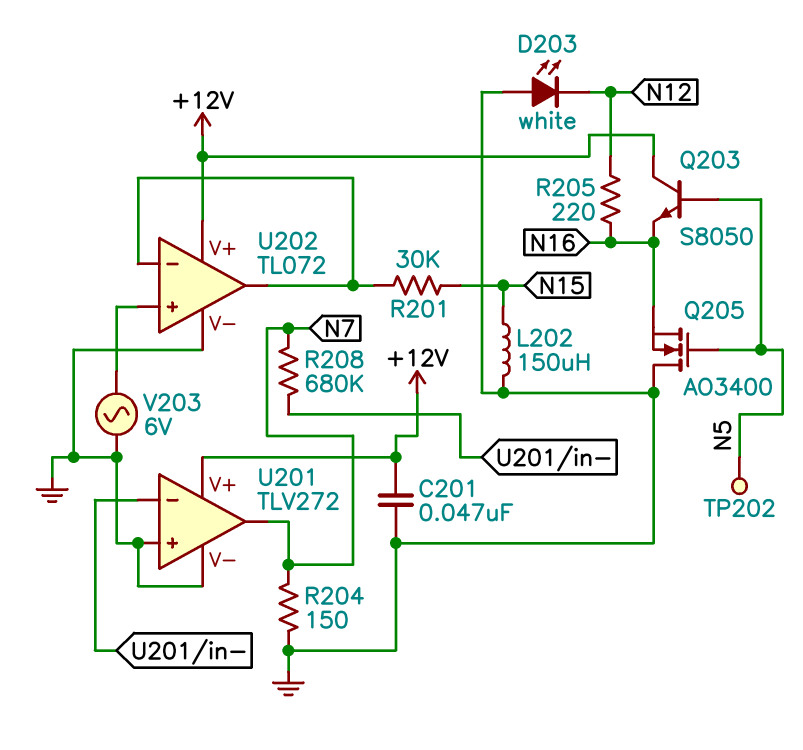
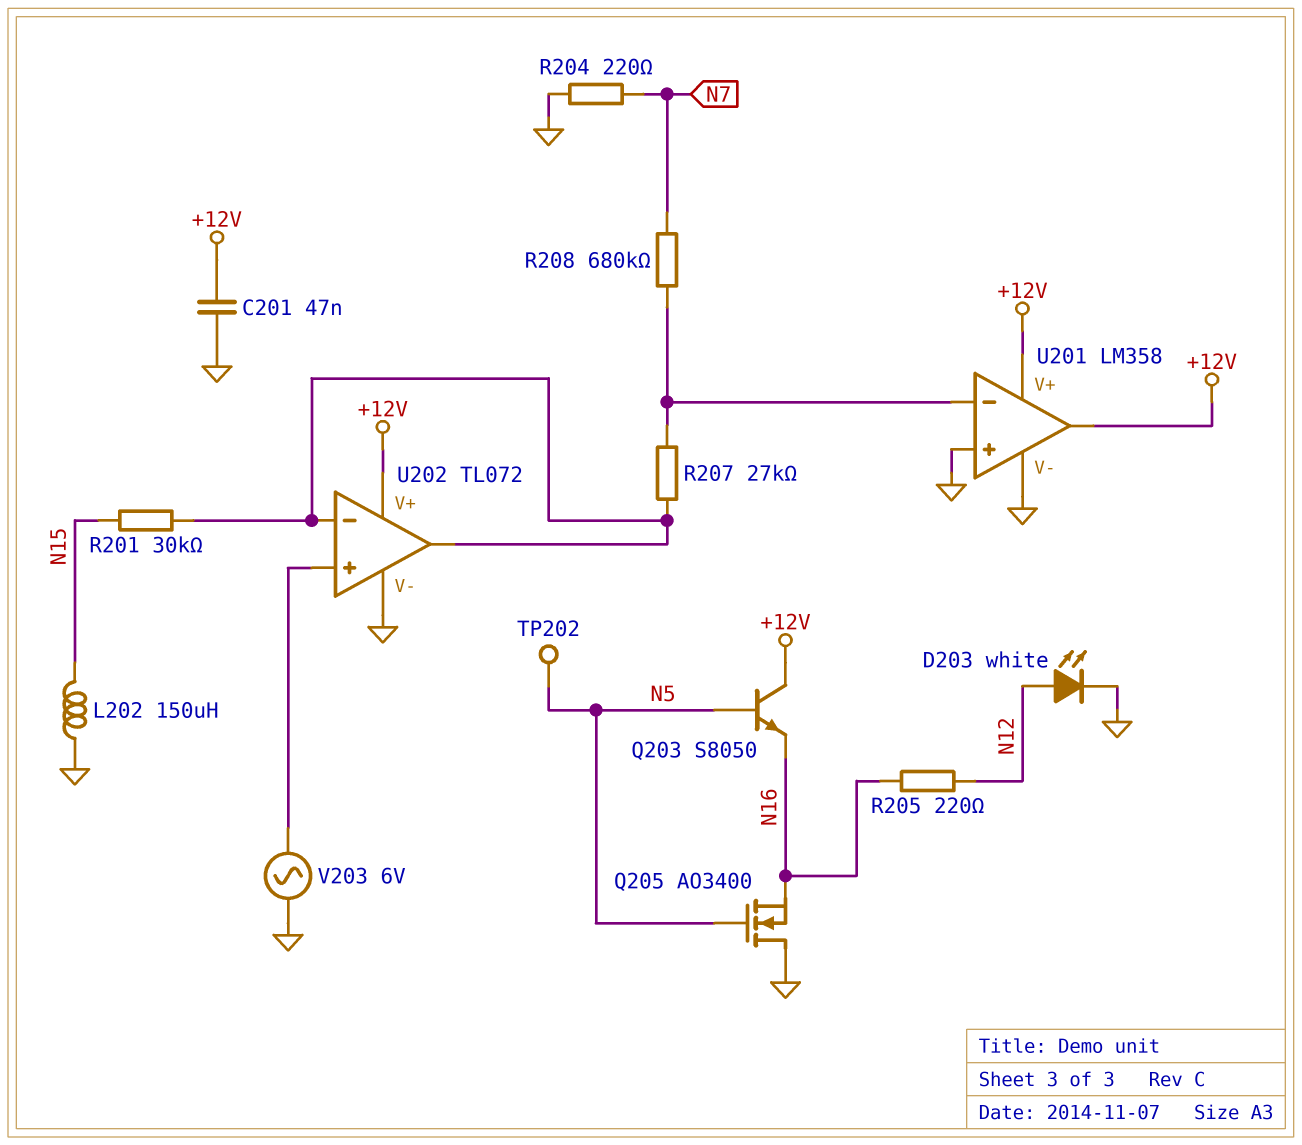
D203: LED white (A GND, K N12) -> LED white (A N12, K GND)
R204: 150 (GND, N7) -> 220 (GND, N7)
R207: none -> 27k (U201/in-, U202/in-)
U201: TLV272 -> LM358
U201 pin out: N7 -> +12V

